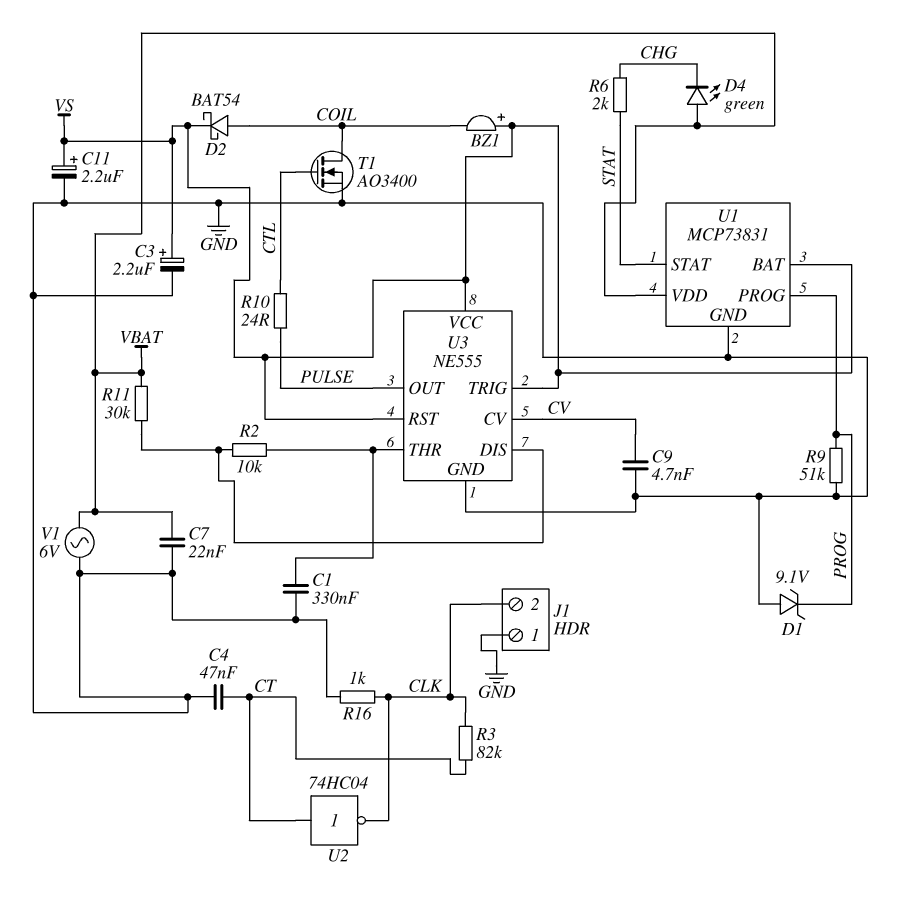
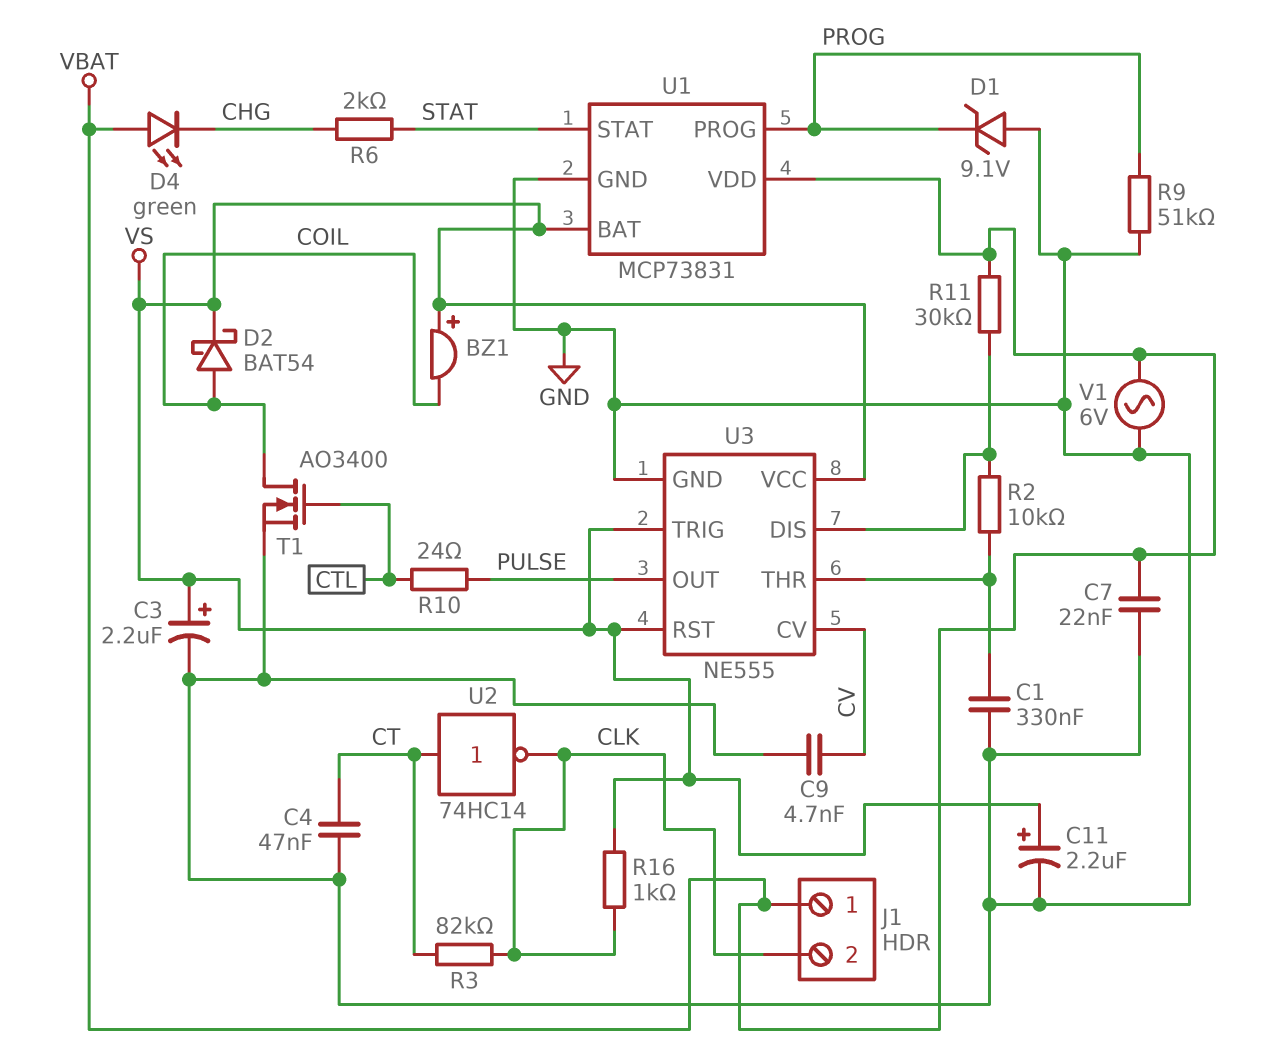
J1 pin 1: GND -> VBAT
R16: 1k (CLK, GND) -> 1k (CLK, VS)
U2: NOT 74HC04 (in CT, out CLK) -> NOT 74HC14 (in CT, out CLK)

